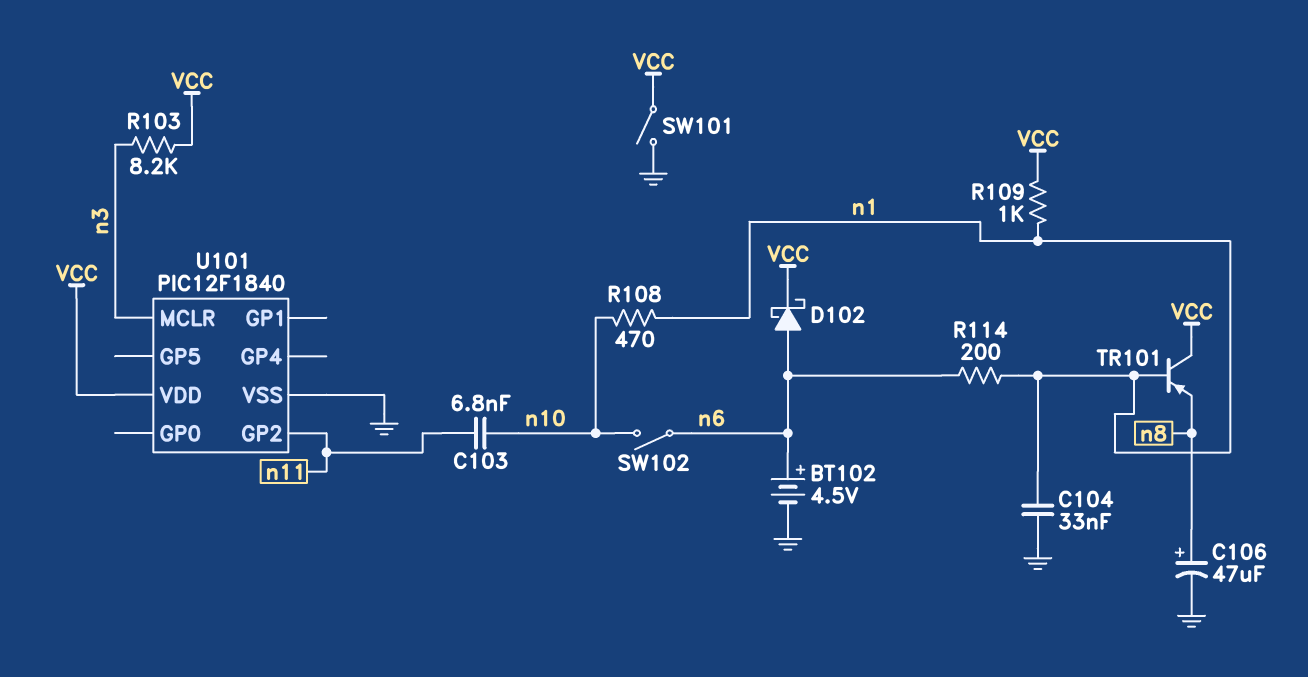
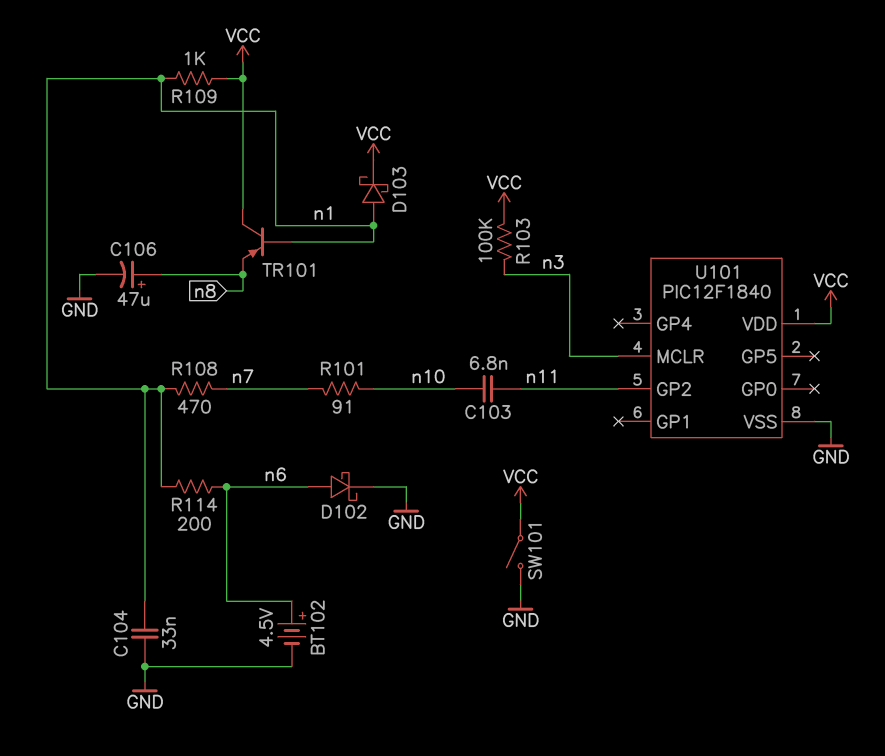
D102: schottky (A n6, K VCC) -> schottky (A n6, K GND)
D103: none -> schottky (A n1, K VCC)
R101: none -> 91 (n7, n10)
R103: 8.2k (VCC, n3) -> 100k (VCC, n3)
R108: 470 (n1, n10) -> 470 (n1, n7)
SW102: switch (n6, n10) -> none

